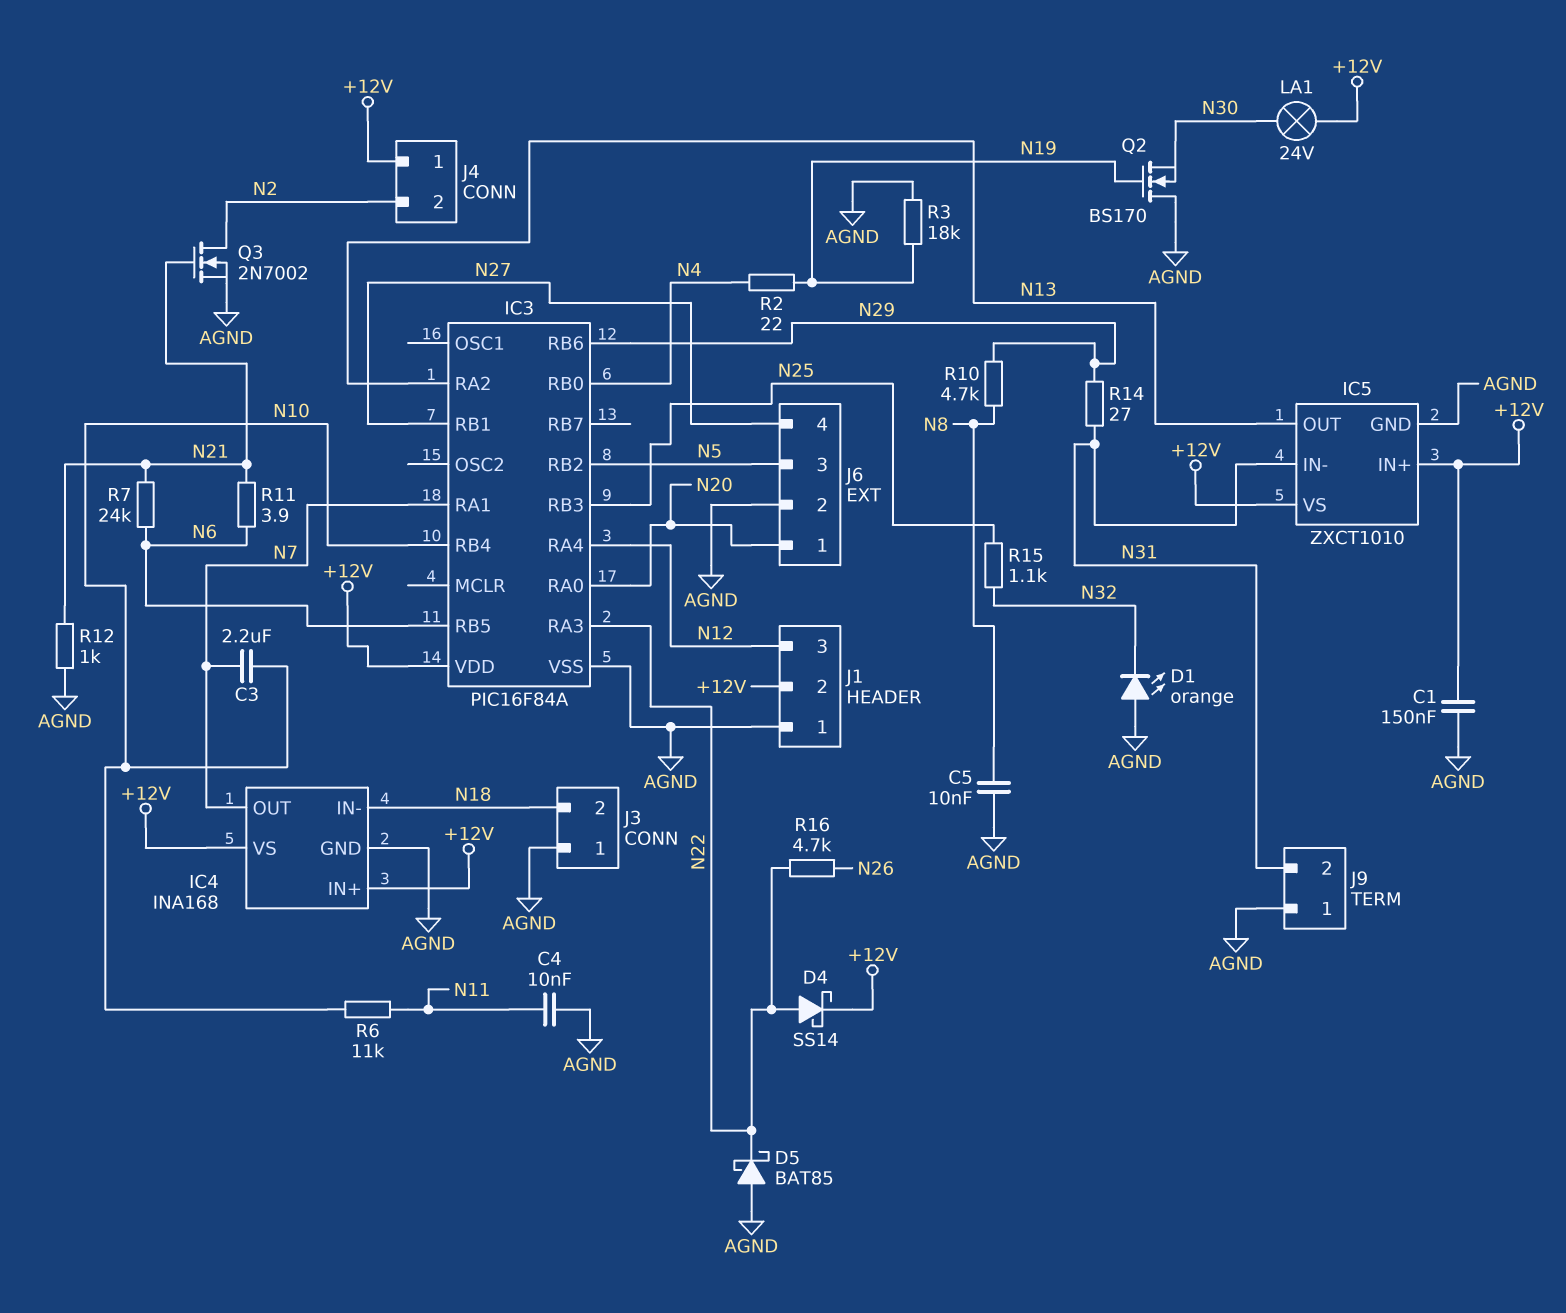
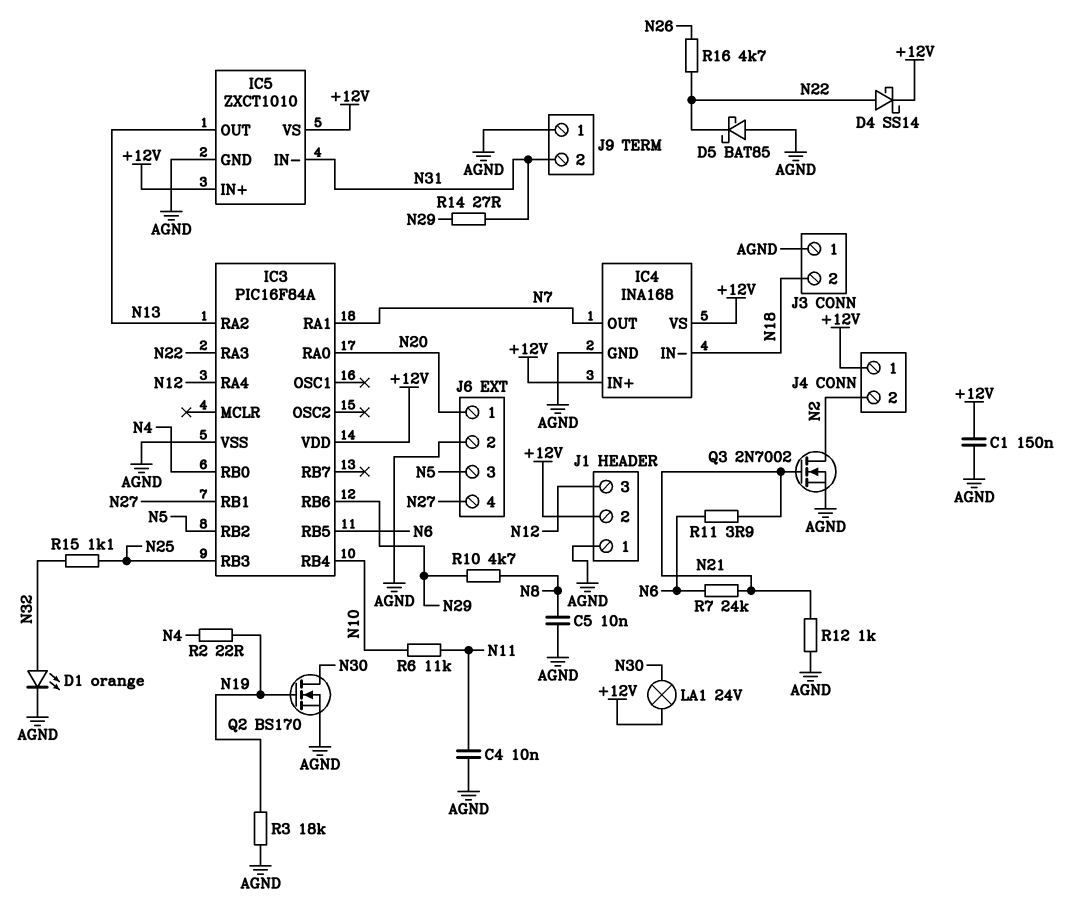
C3: 2.2uF (N7, N10) -> none
D1: LED orange (A AGND, K N32) -> LED orange (A N32, K AGND)
Q2: NMOS BS170 (G N19, D AGND, S N30) -> NMOS BS170 (G N19, D N30, S AGND)

